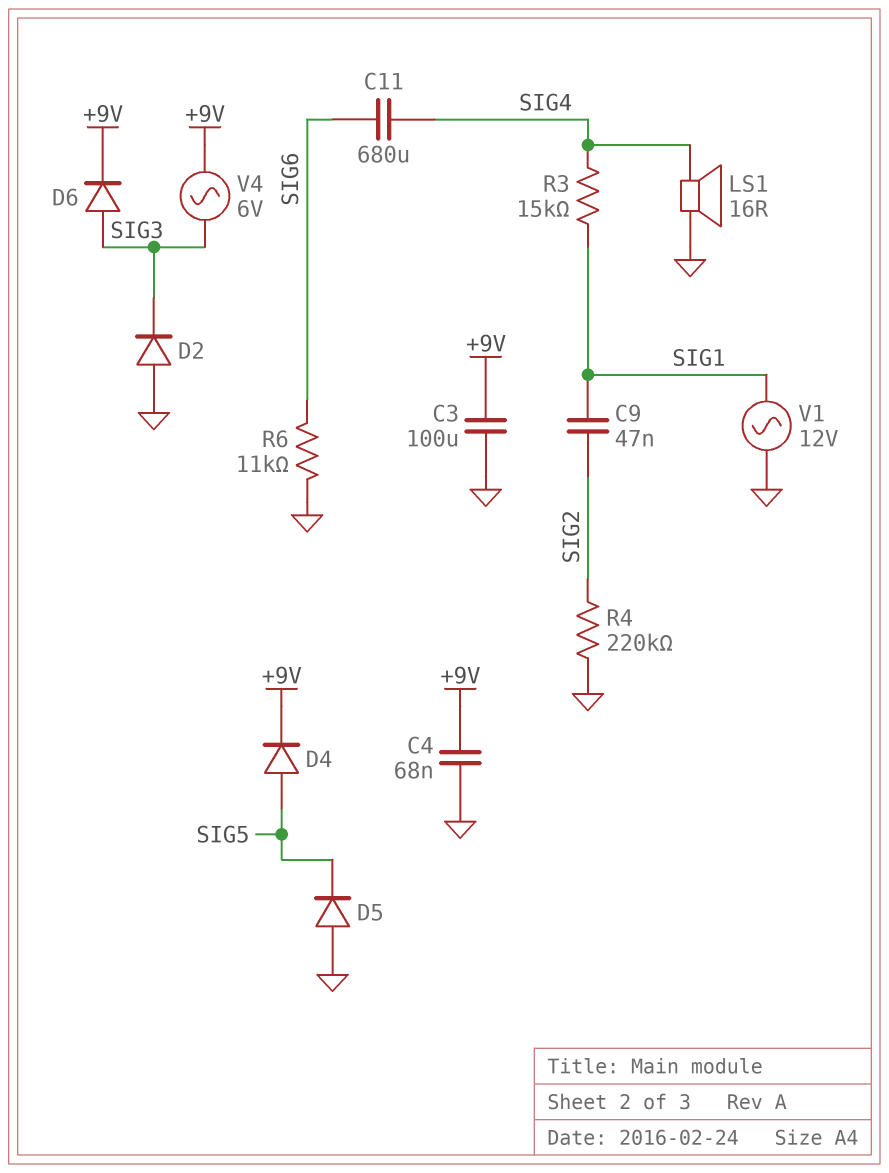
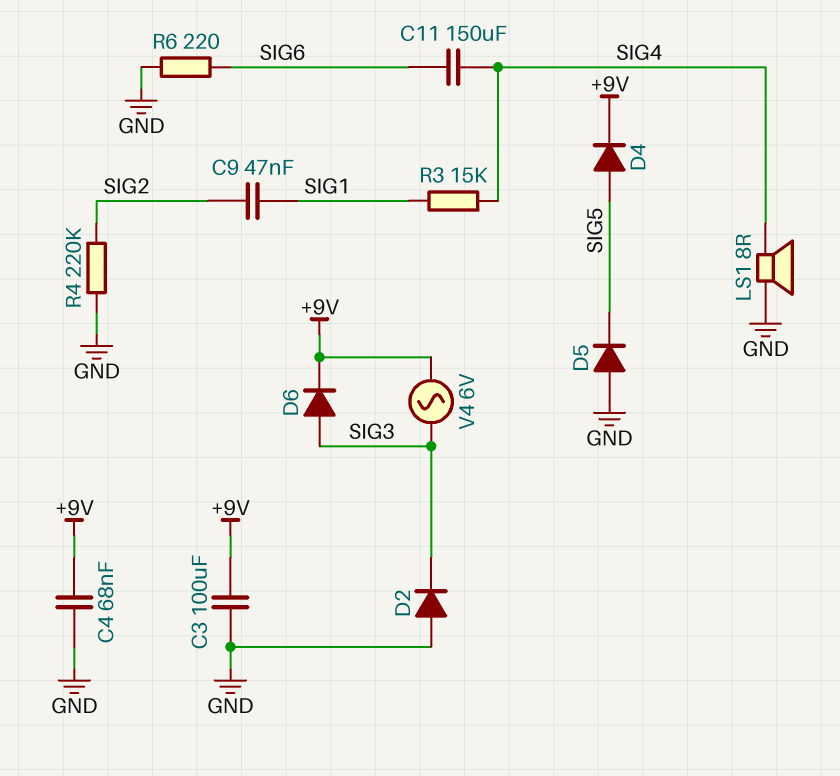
C11: 680uF (SIG4, SIG6) -> 150uF (SIG4, SIG6)
LS1: speaker 16R (GND, SIG4) -> speaker 8R (GND, SIG4)
R6: 11k (GND, SIG6) -> 220 (GND, SIG6)
V1: AC 12V (GND, SIG1) -> none

